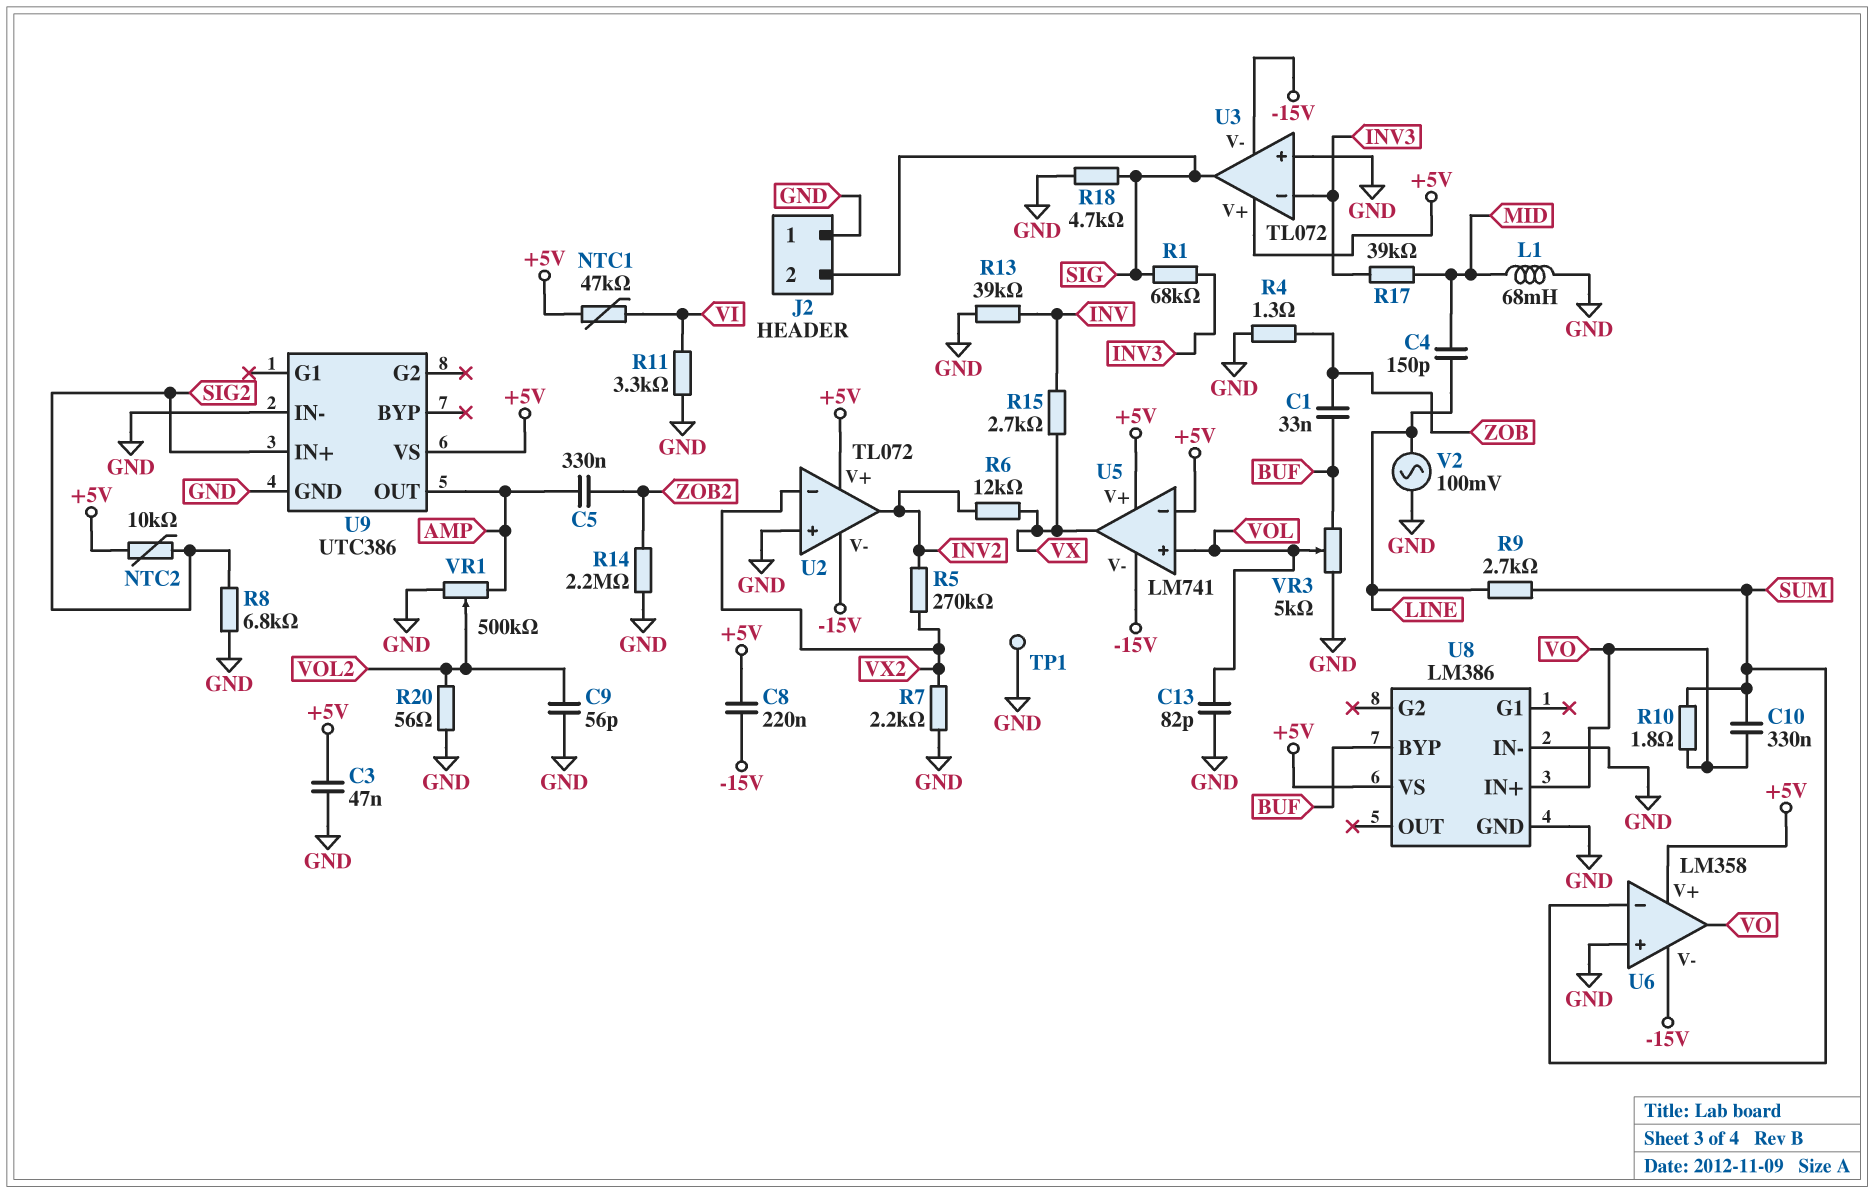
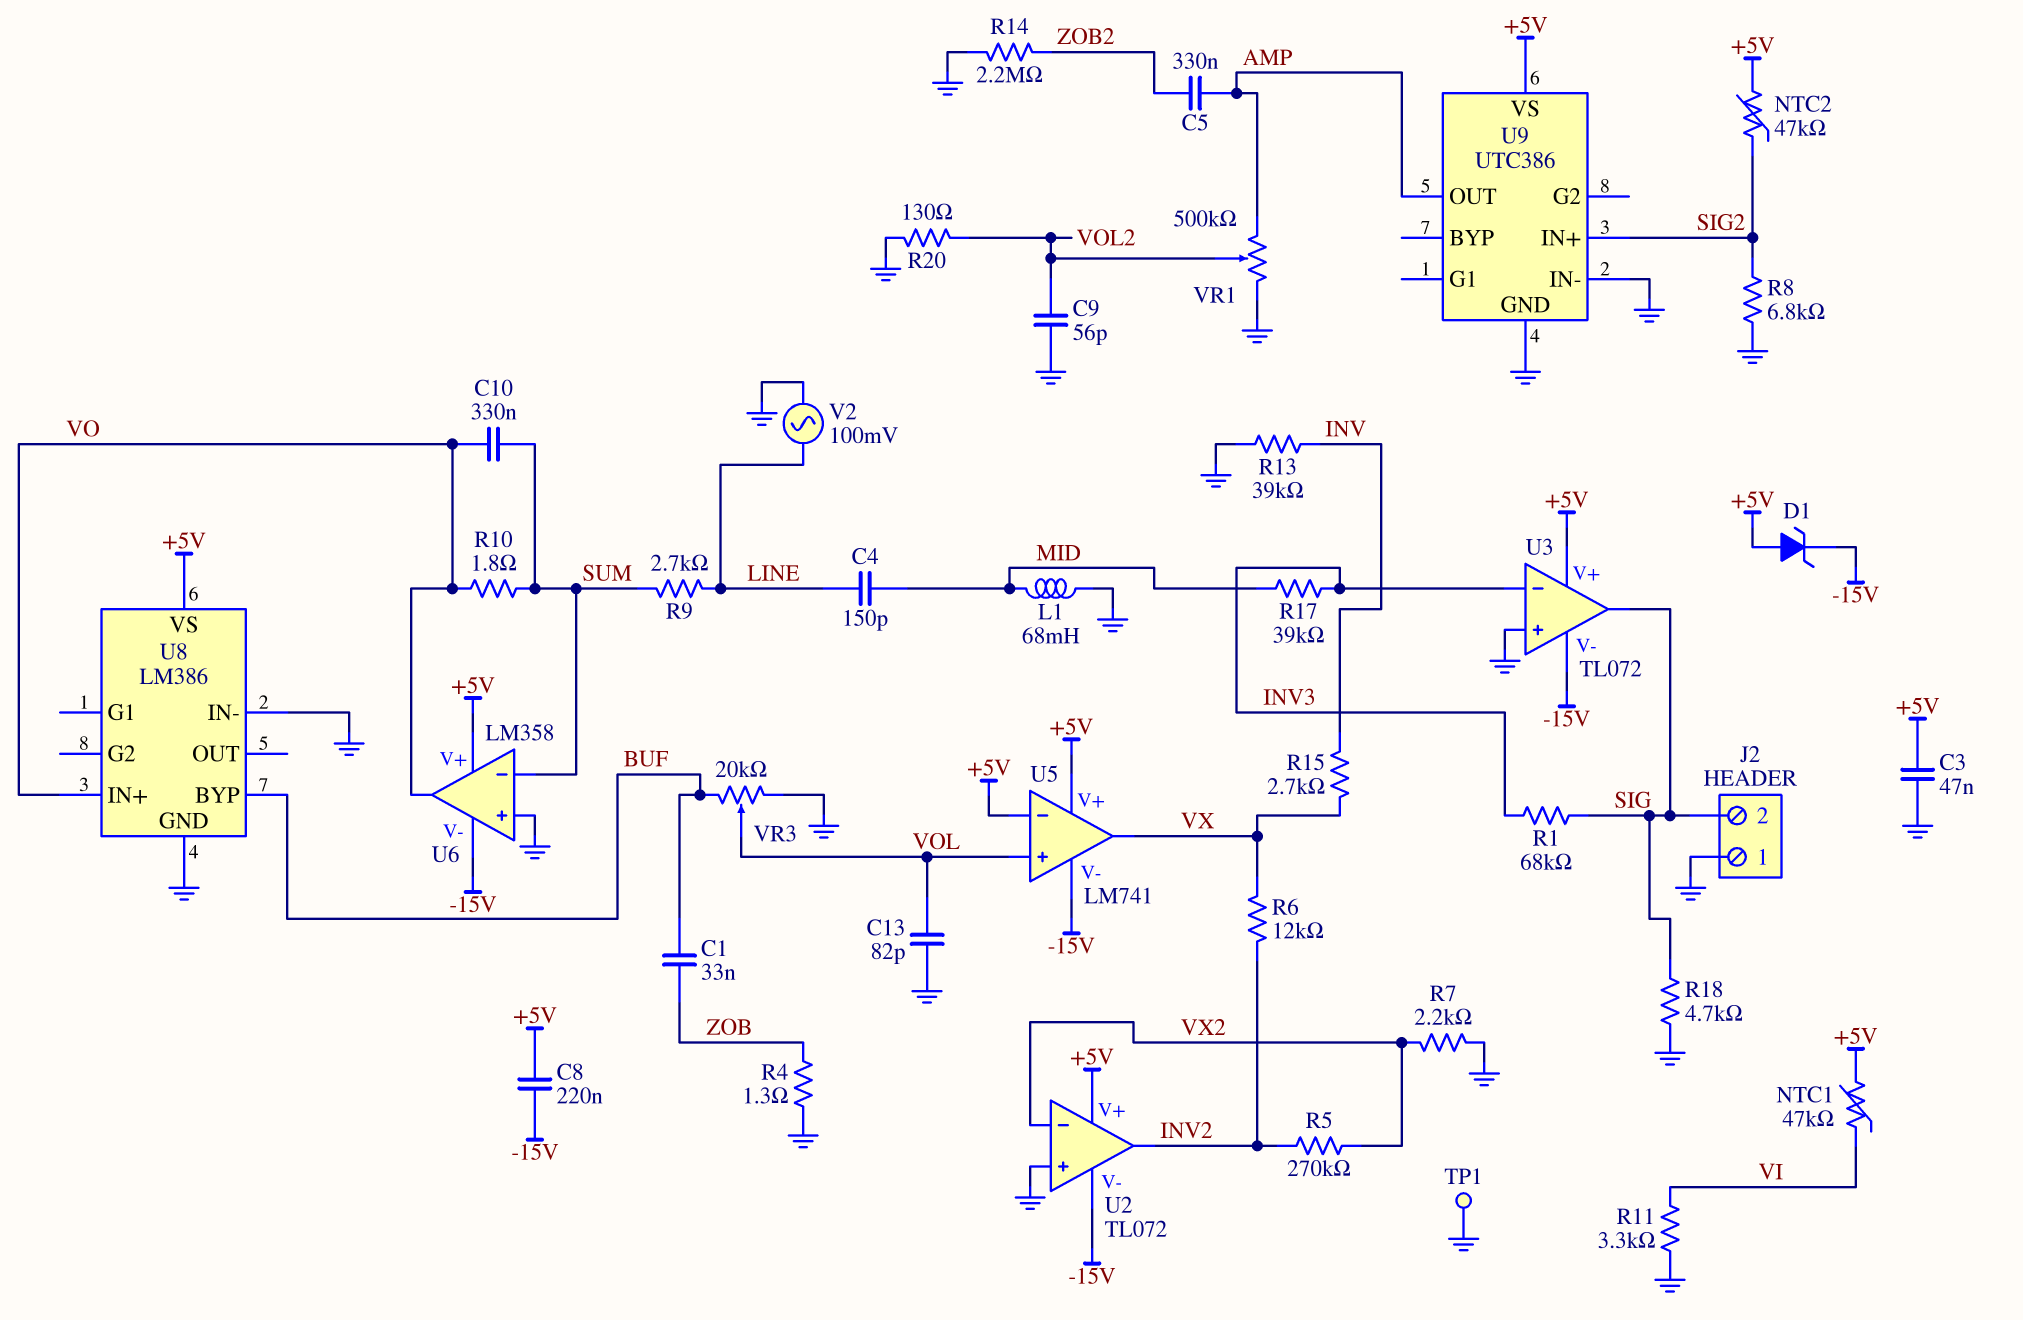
D1: none -> zener (A +5V, K -15V)
NTC2: 10k (+5V, SIG2) -> 47k (+5V, SIG2)
R20: 56 (GND, VOL2) -> 130 (GND, VOL2)
VR3: 5k (BUF, GND, wiper VOL) -> 20k (BUF, GND, wiper VOL)

